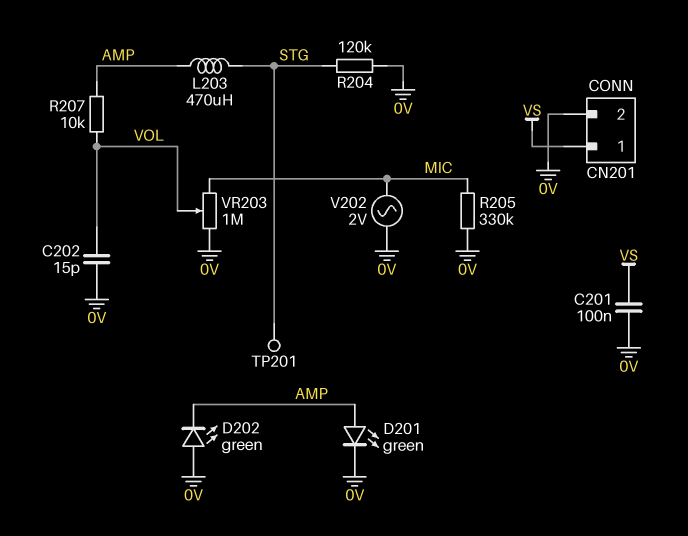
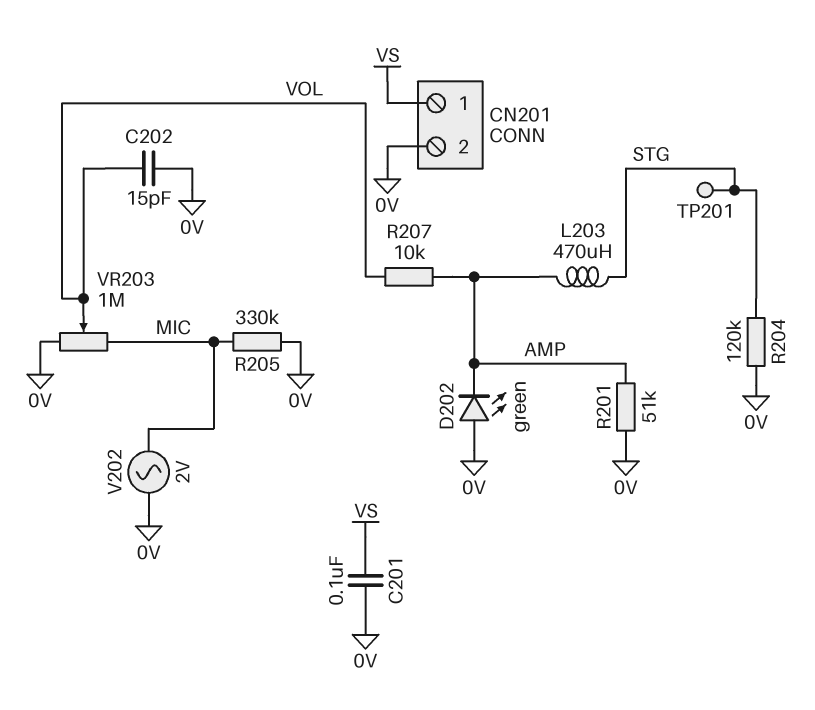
D201: LED green (A AMP, K 0V) -> none
R201: none -> 51k (0V, AMP)

